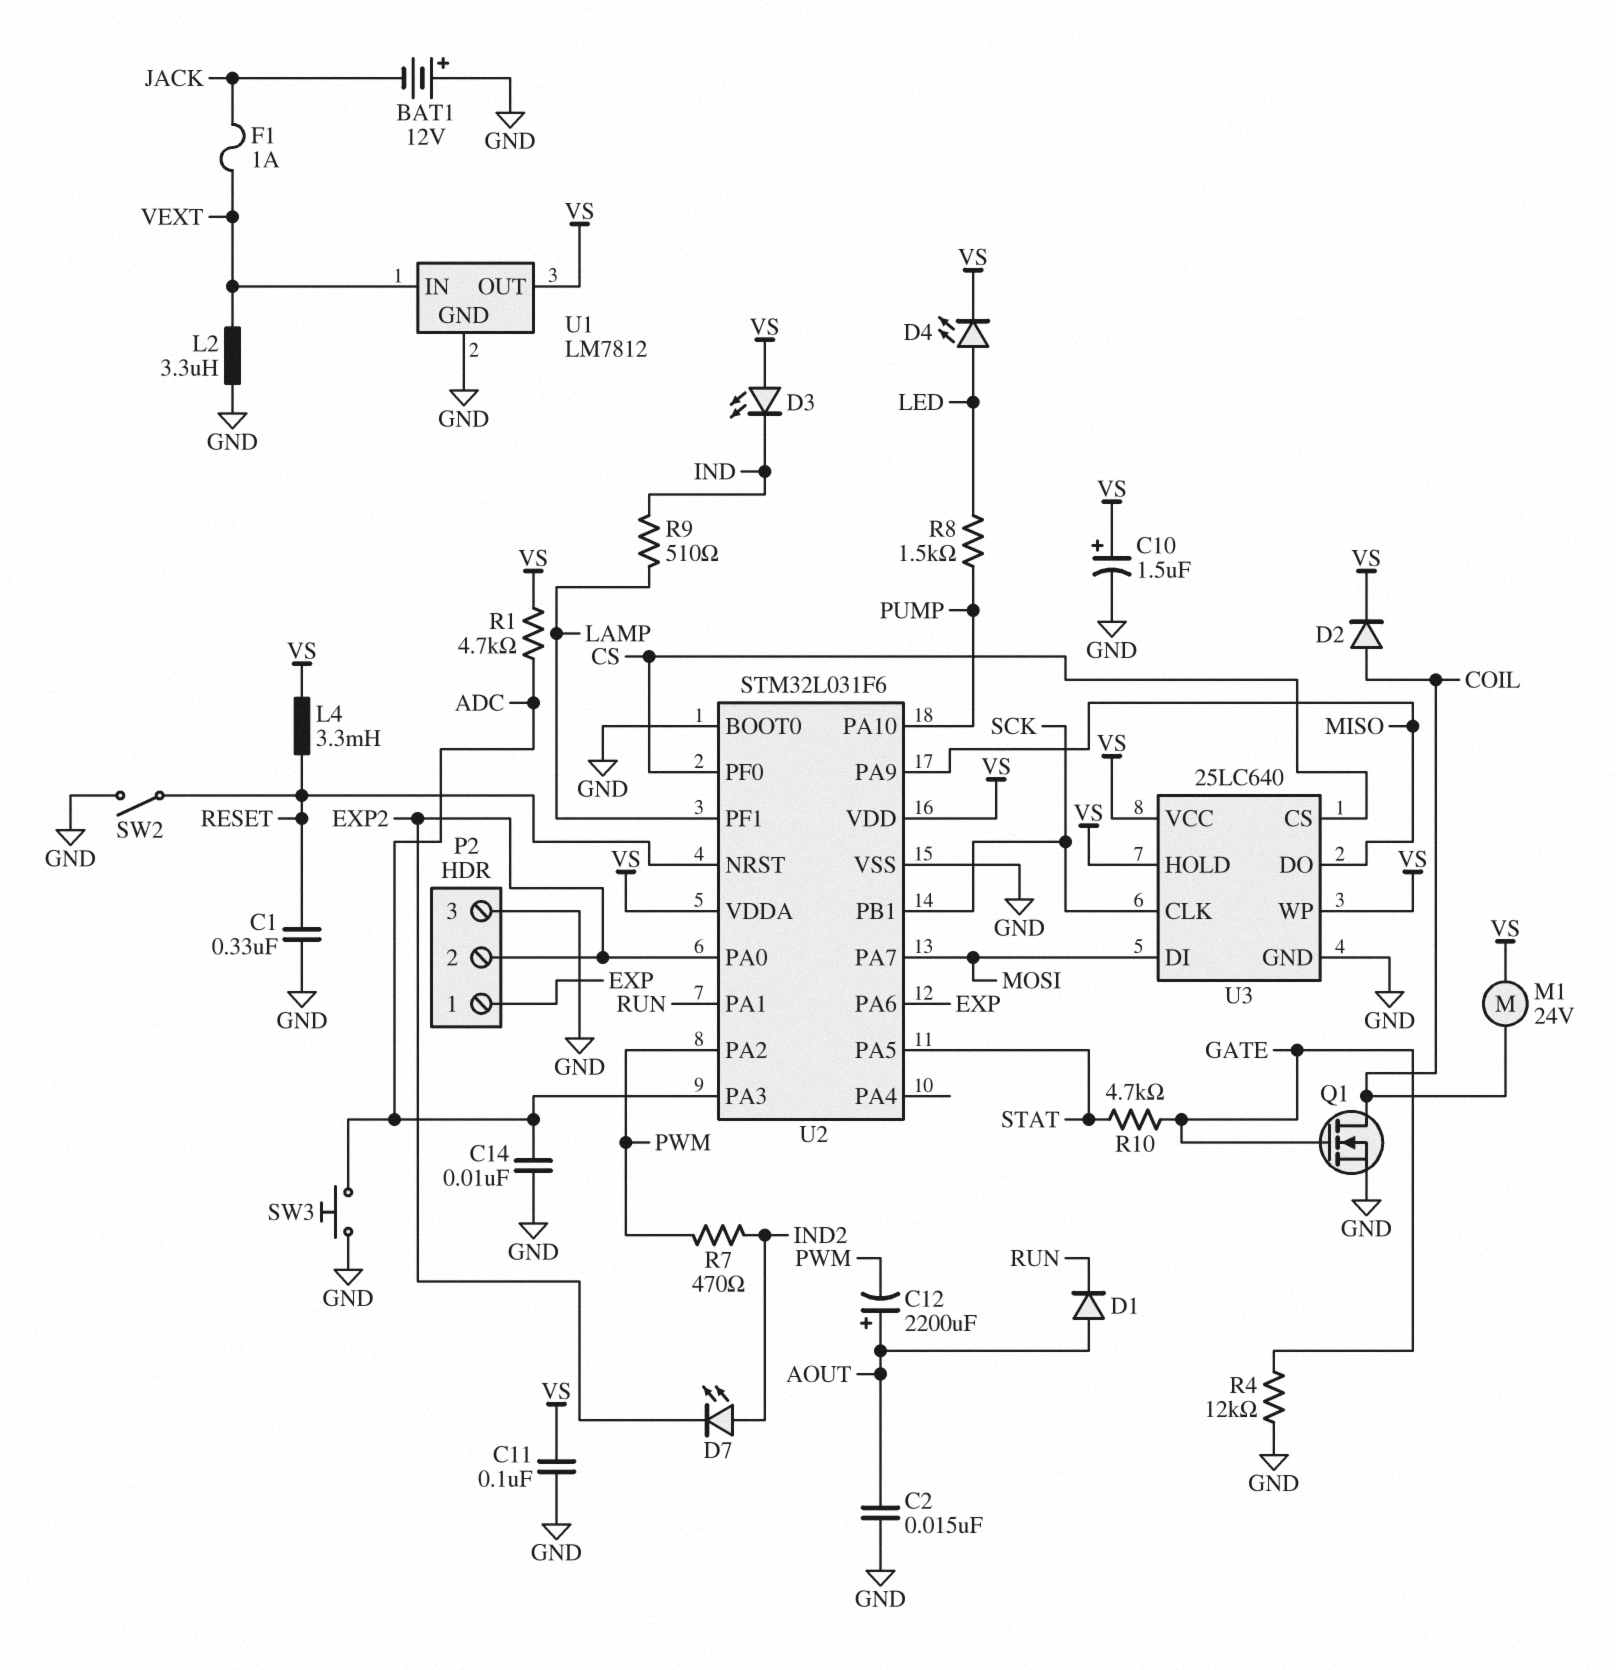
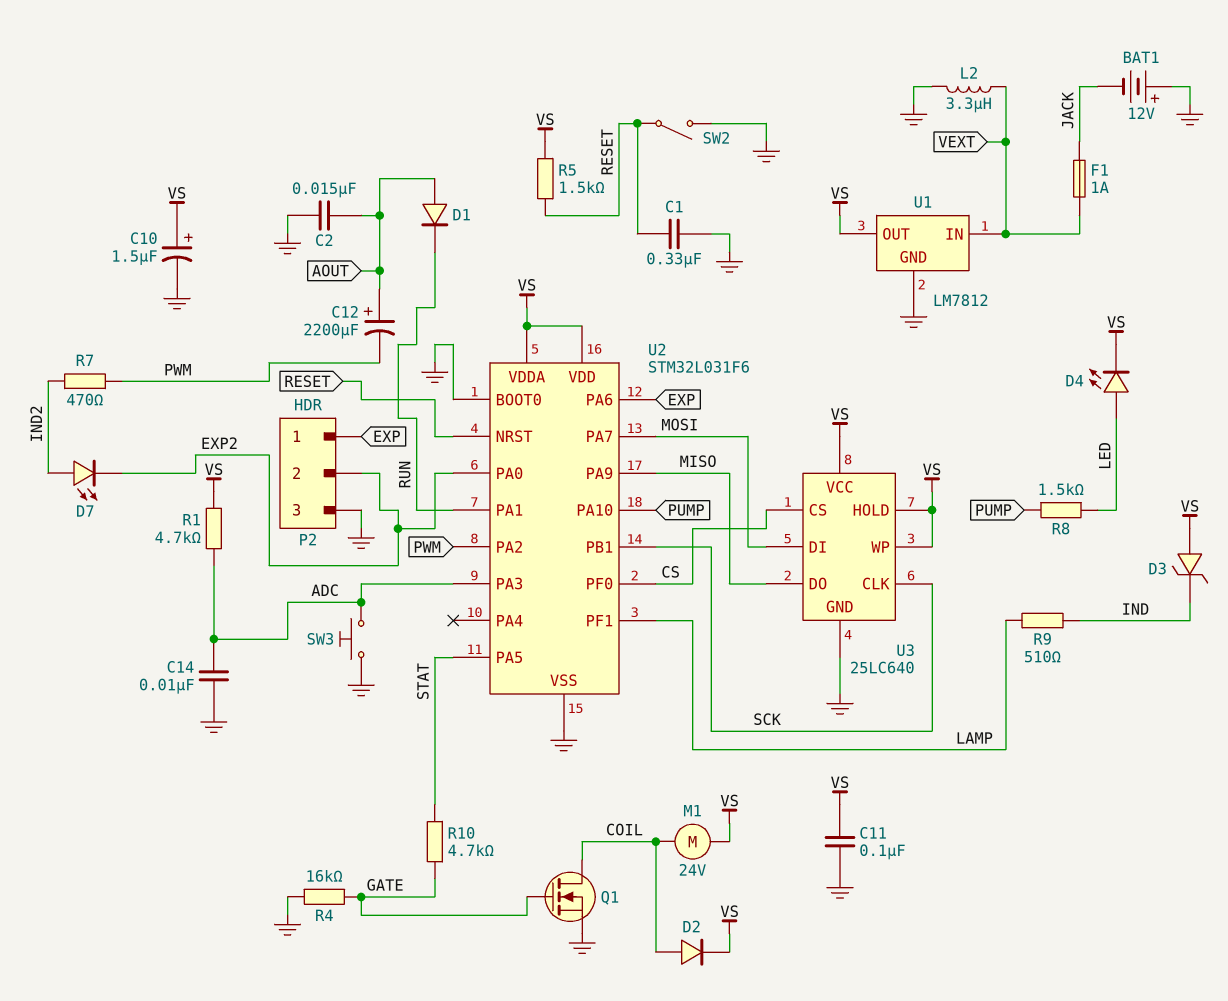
D3: LED (A VS, K IND) -> zener (A VS, K IND)
L4: 3.3mH (RESET, VS) -> none
R4: 12k (GATE, GND) -> 16k (GATE, GND)
R5: none -> 1.5k (RESET, VS)

